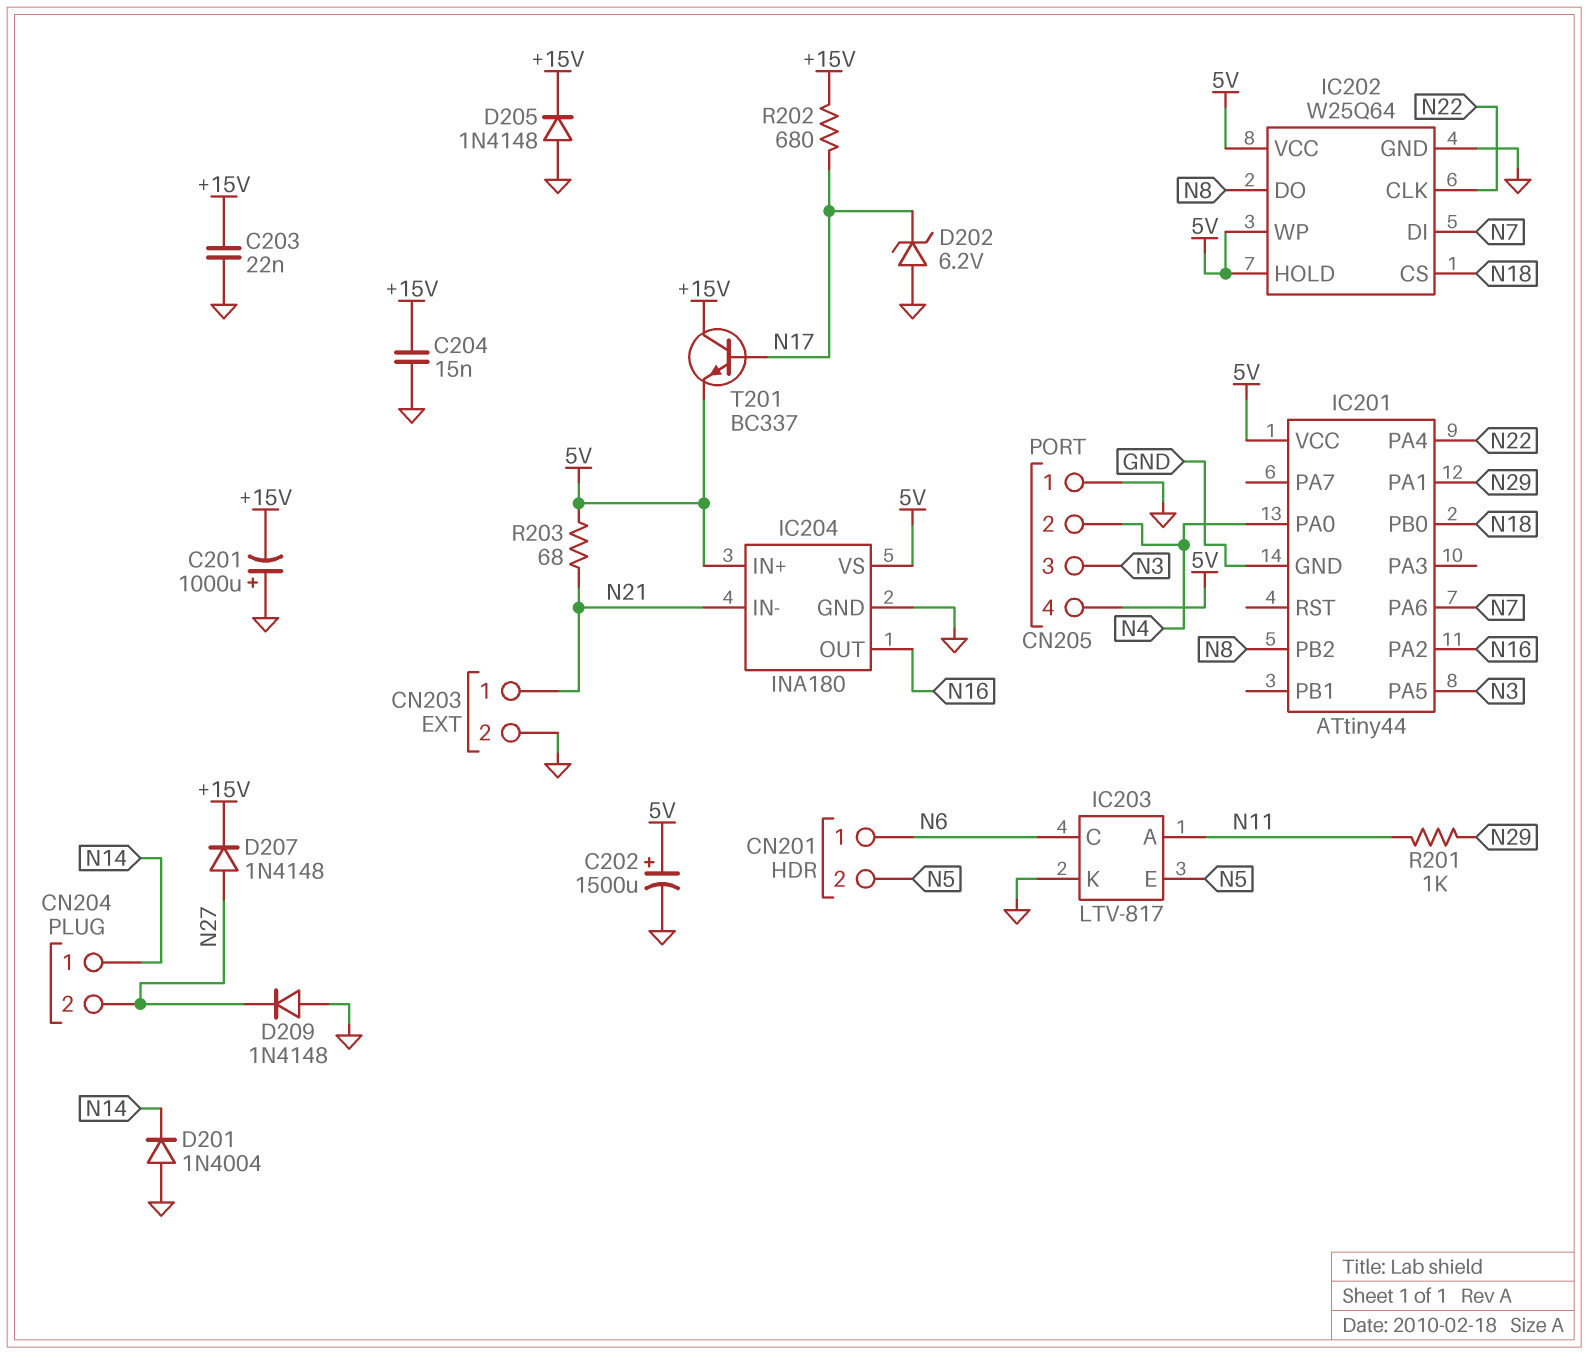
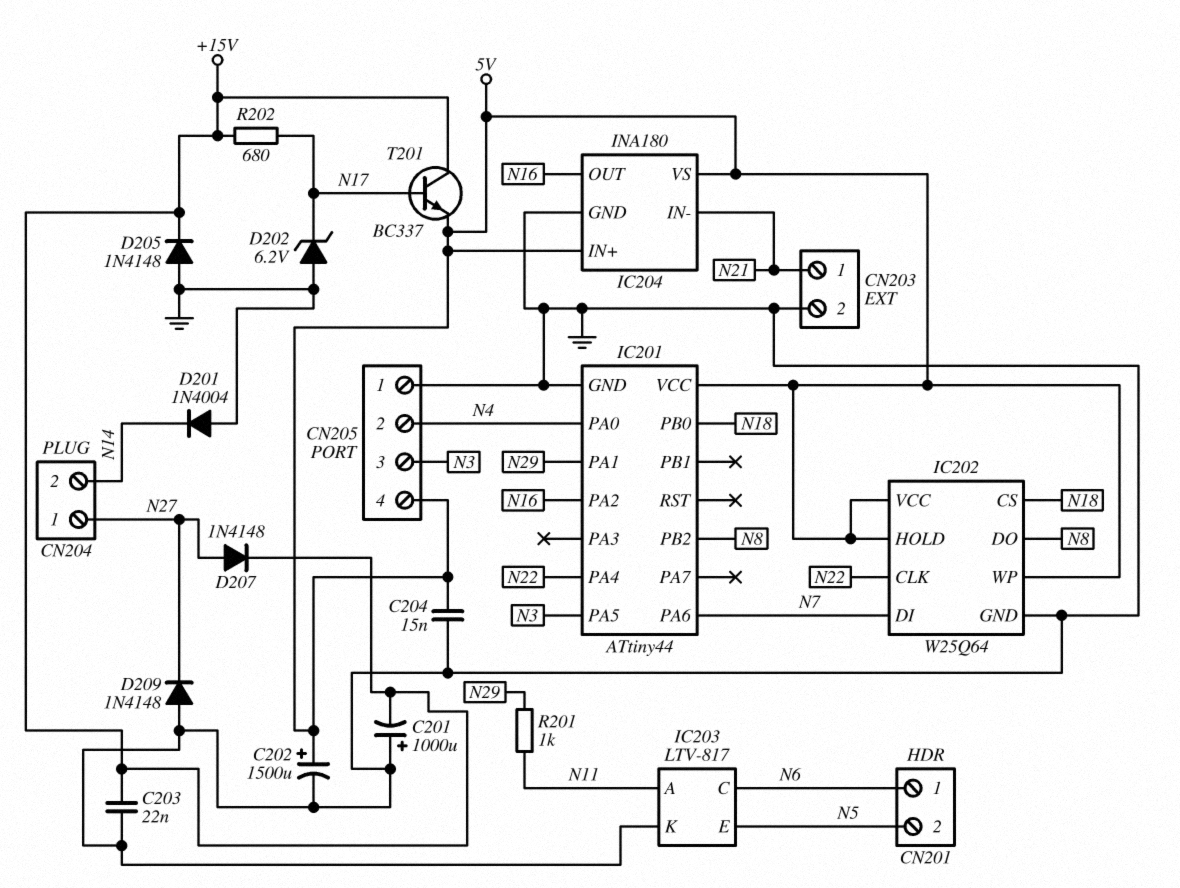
C204: 15nF (+15V, GND) -> 15nF (5V, GND)
CN204 pin 1: N14 -> N27
CN204 pin 2: N27 -> N14
R203: 68 (5V, N21) -> none

